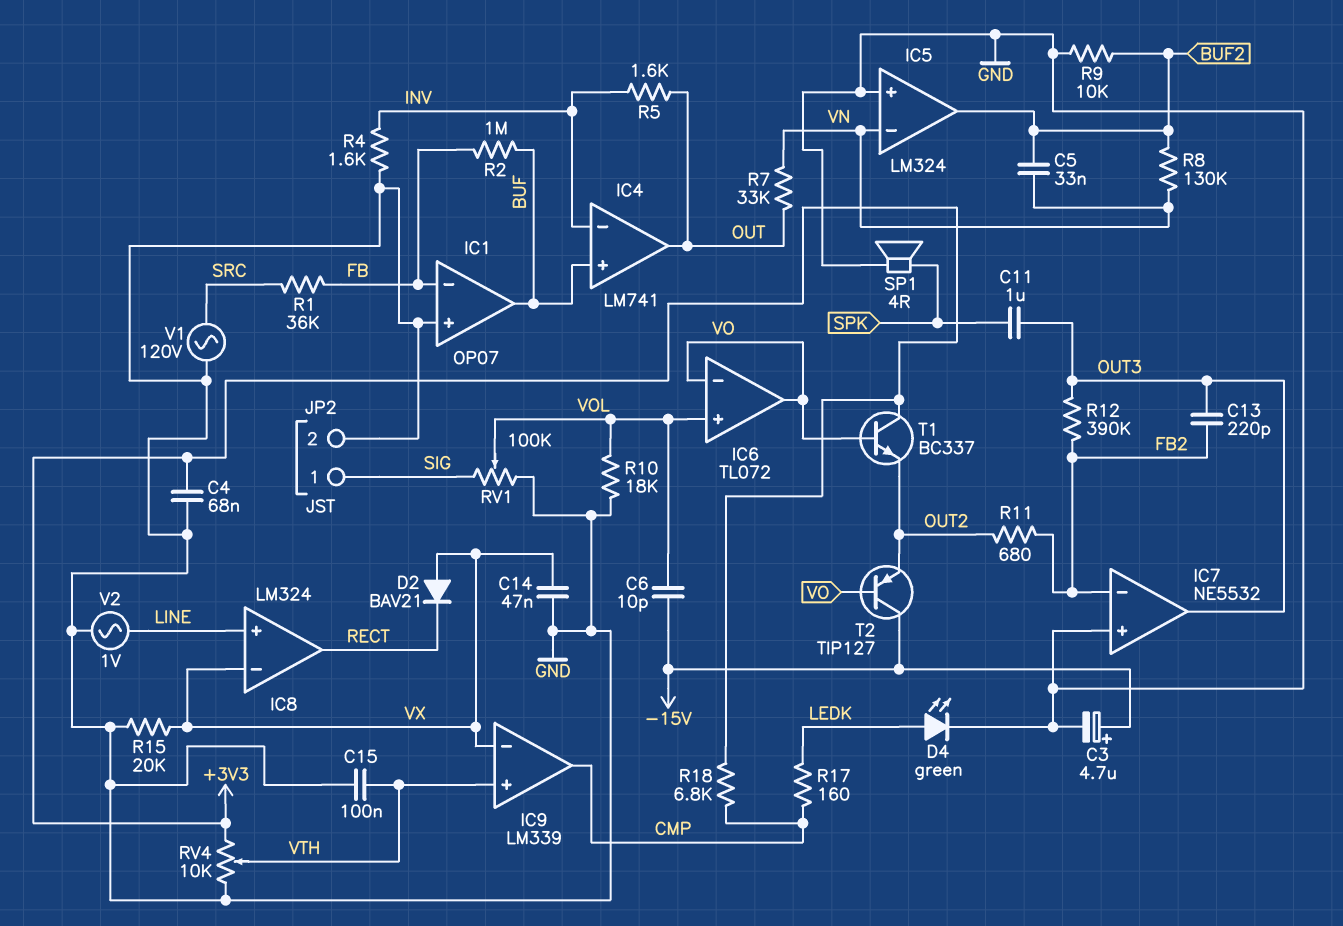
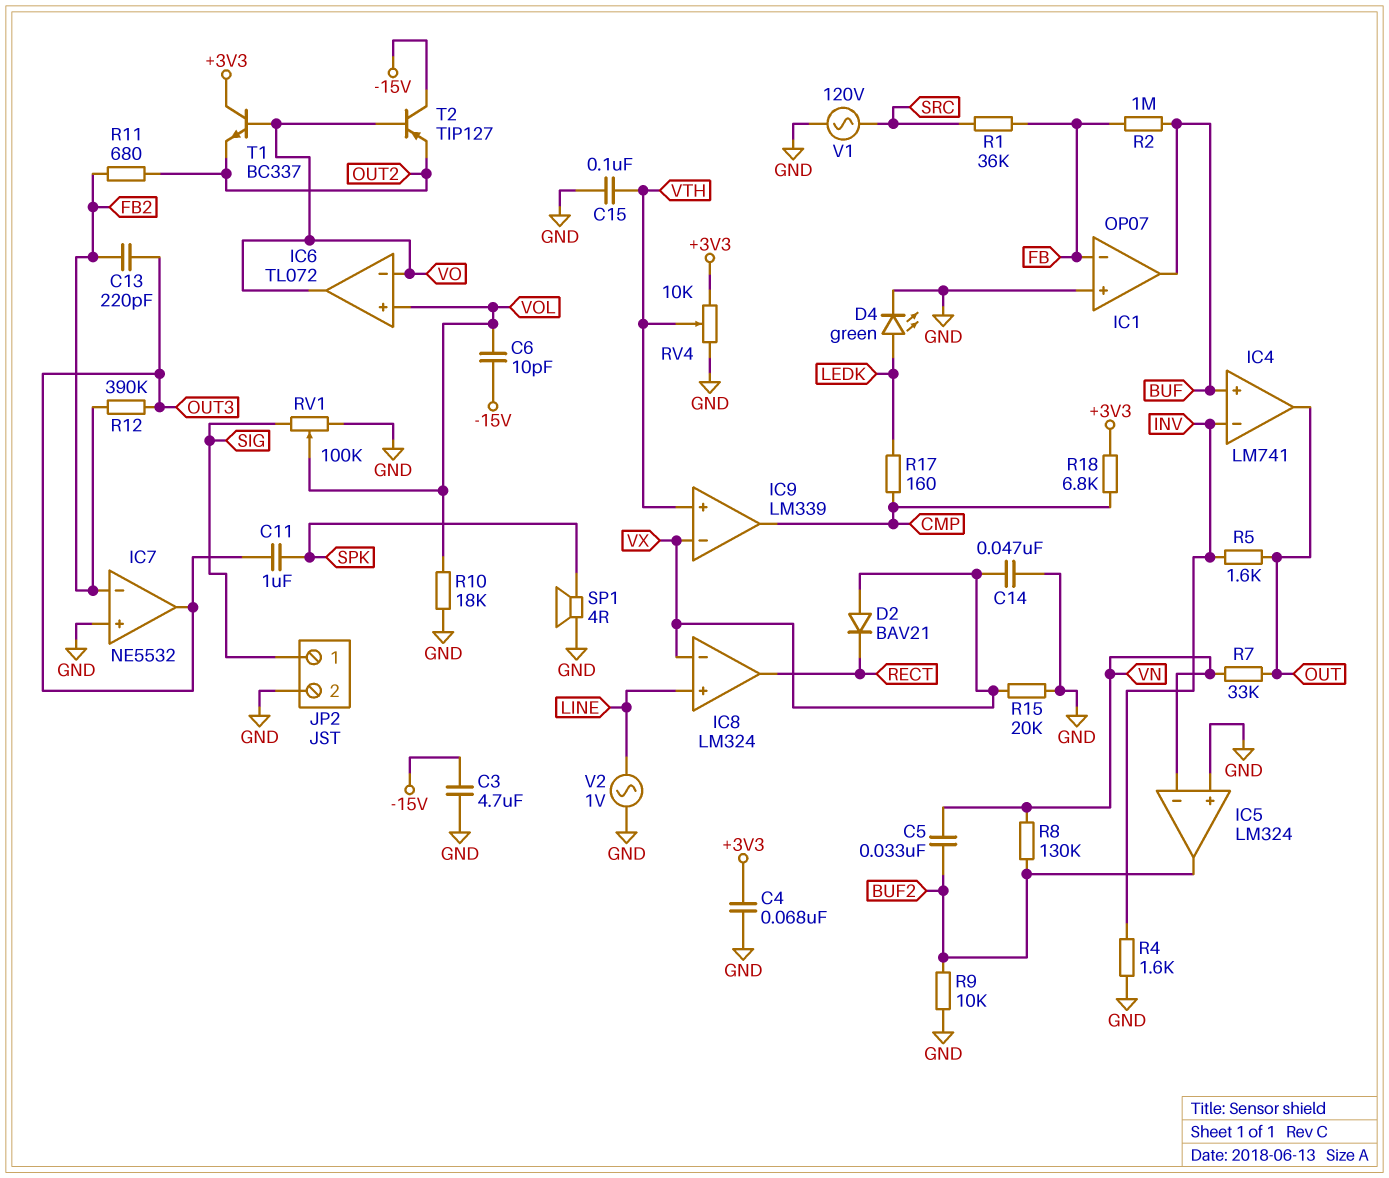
C3: 4.7uF (plus -15V, minus GND) -> 4.7uF (-15V, GND)

